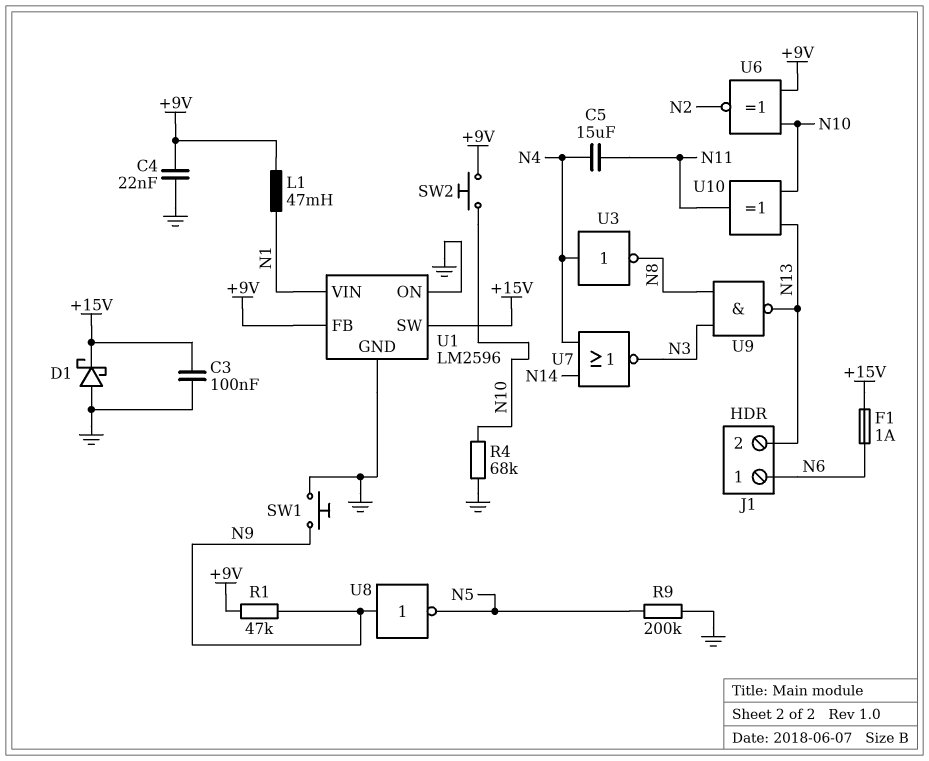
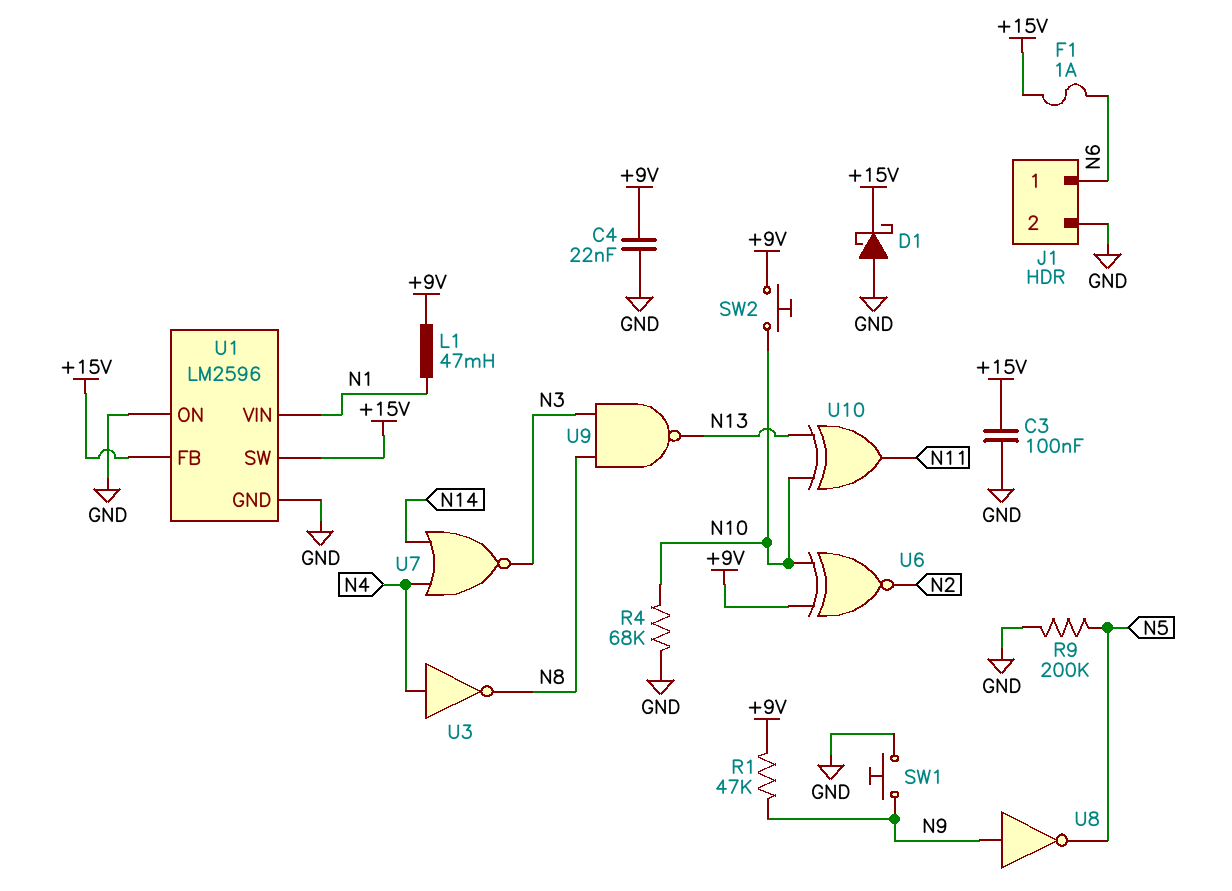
C5: 15uF (N4, N11) -> none
J1 pin 2: N13 -> GND
U1 pin FB: +9V -> +15V

